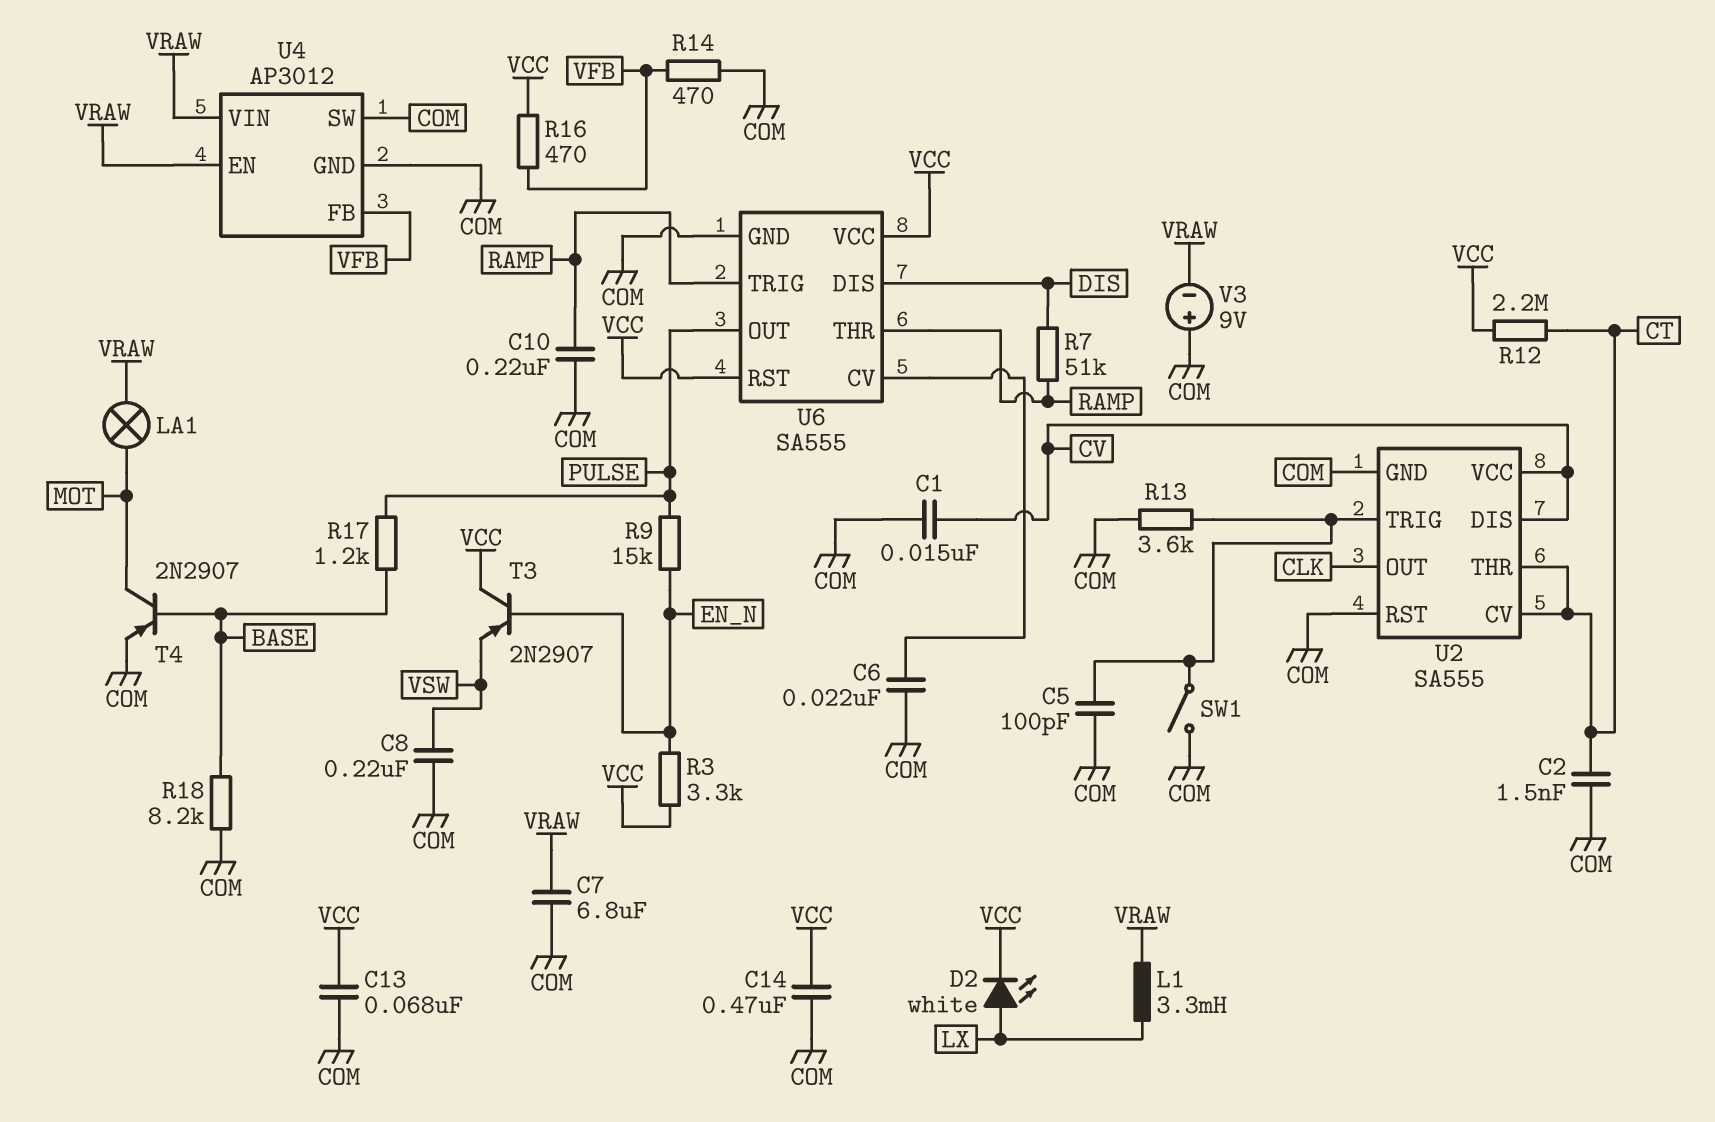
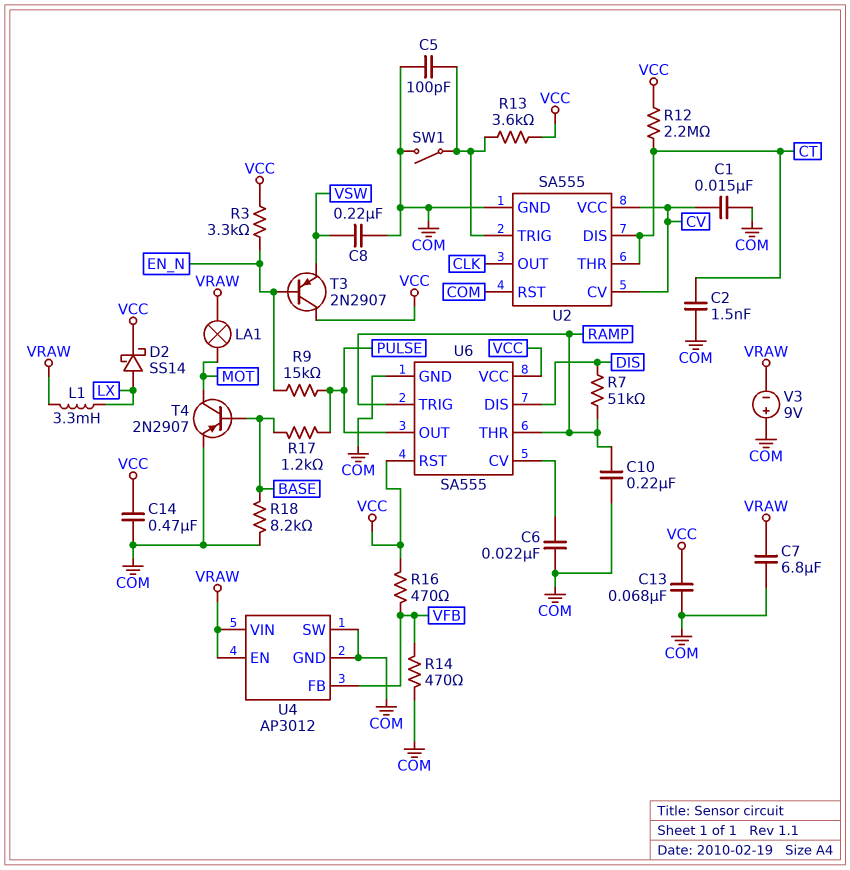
D2: LED white (A LX, K VCC) -> schottky SS14 (A LX, K VCC)
R13: 3.6k (COM, U2/TRIG) -> 3.6k (U2/TRIG, VCC)
U2 pin CV: CT -> CV
U2 pin DIS: CV -> CT

